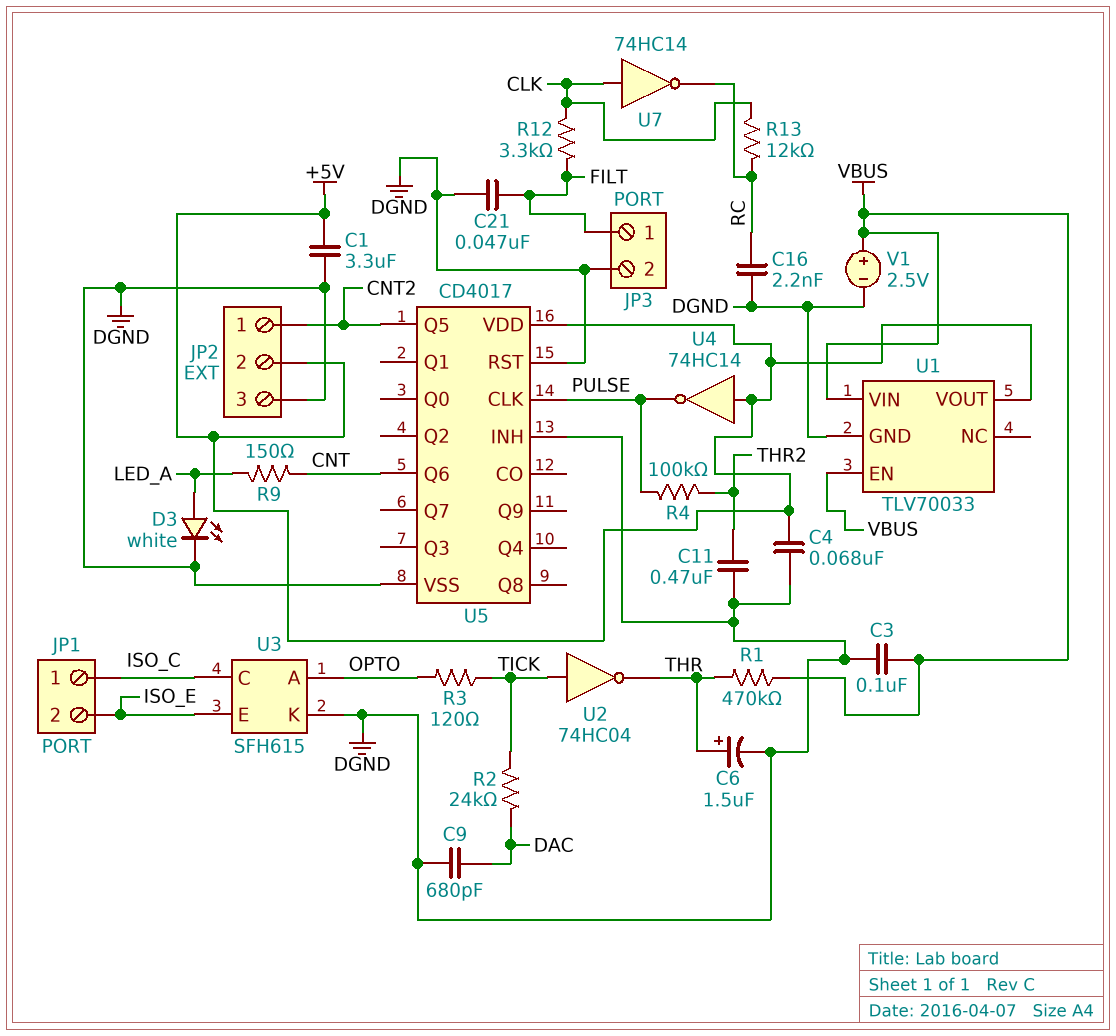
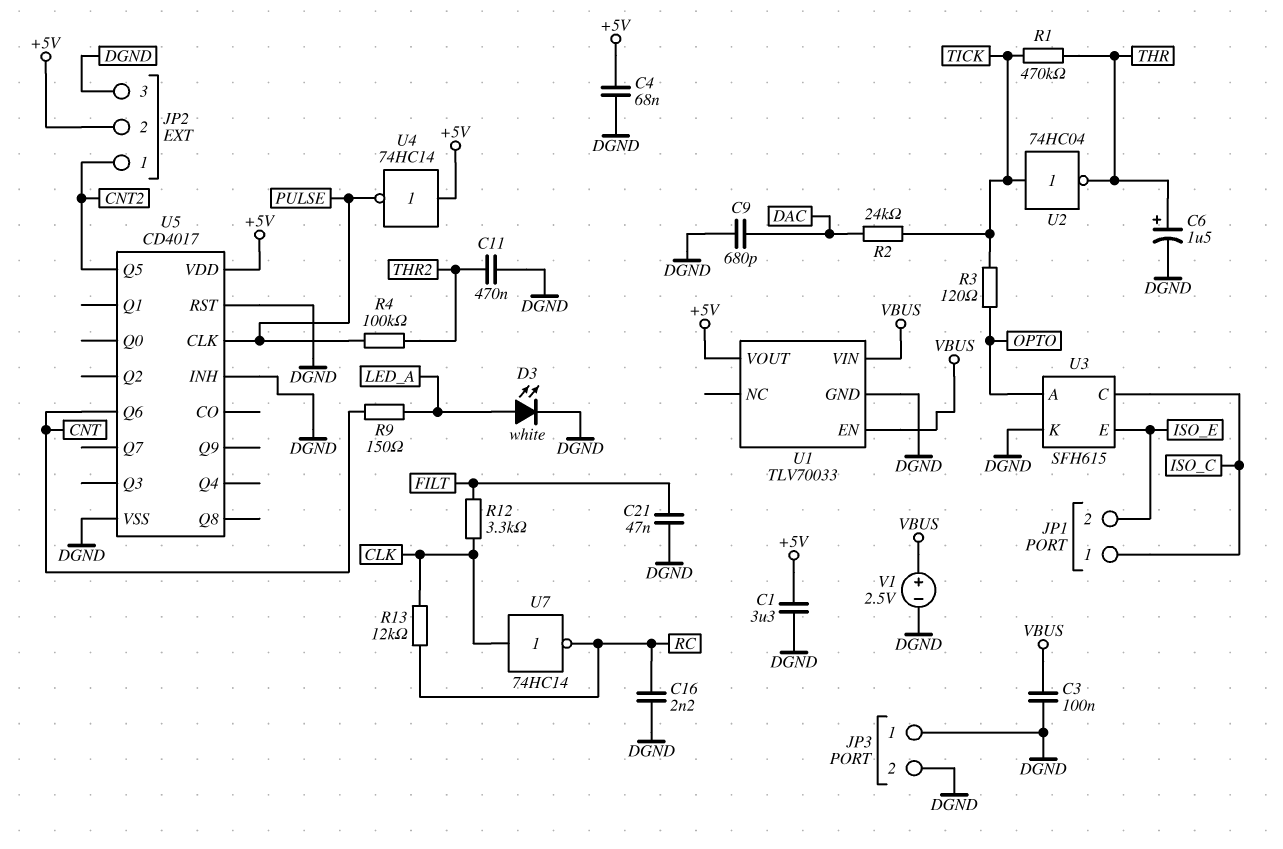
JP3 pin 1: FILT -> DGND
R1: 470k (THR, VBUS) -> 470k (THR, TICK)

